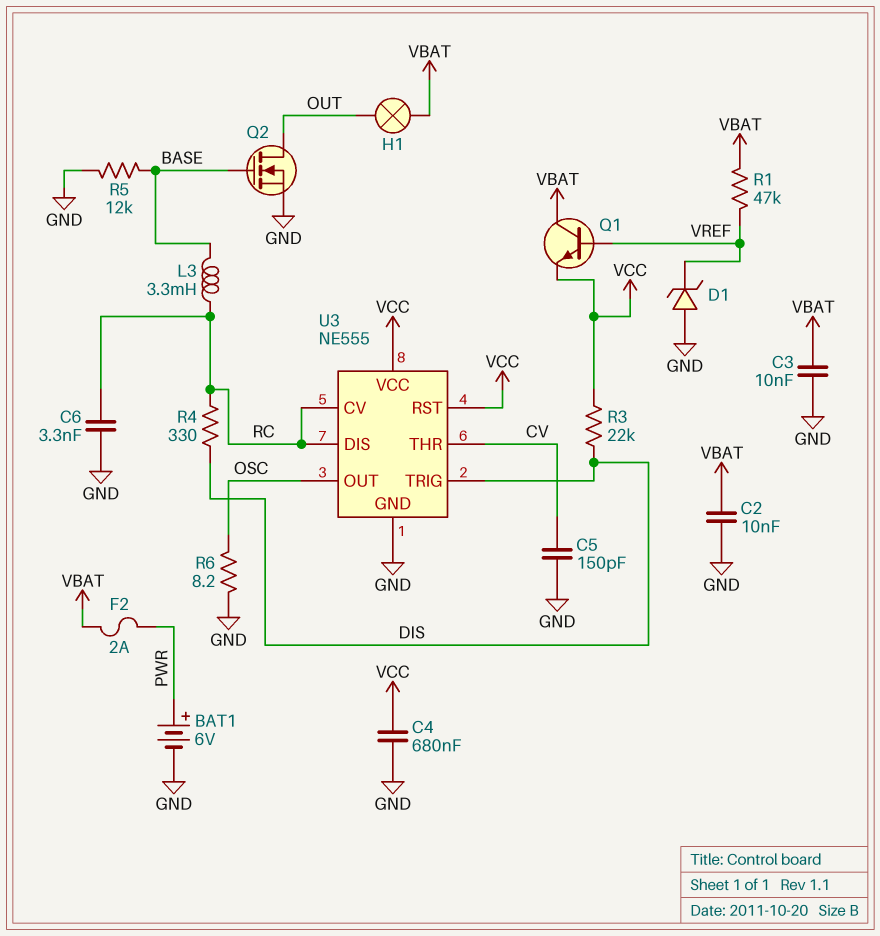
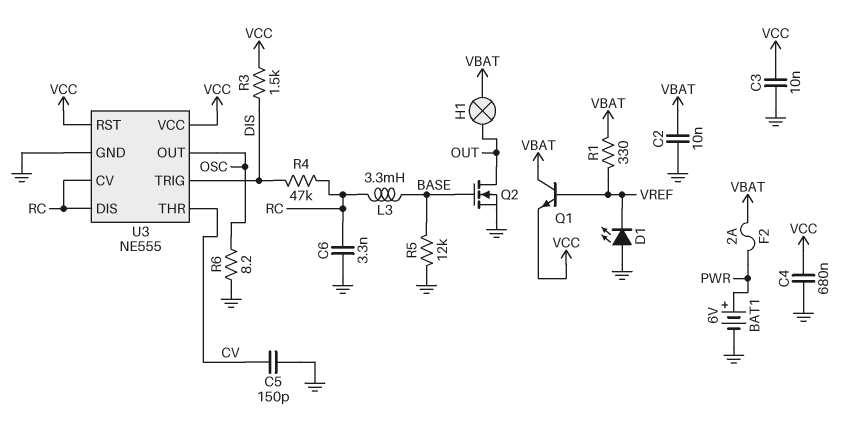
C3: 10nF (GND, VBAT) -> 10nF (GND, VCC)
D1: zener (A GND, K VREF) -> LED (A GND, K VREF)
R1: 47k (VBAT, VREF) -> 330 (VBAT, VREF)
R3: 22k (DIS, VCC) -> 1.5k (DIS, VCC)
R4: 330 (DIS, RC) -> 47k (DIS, RC)

